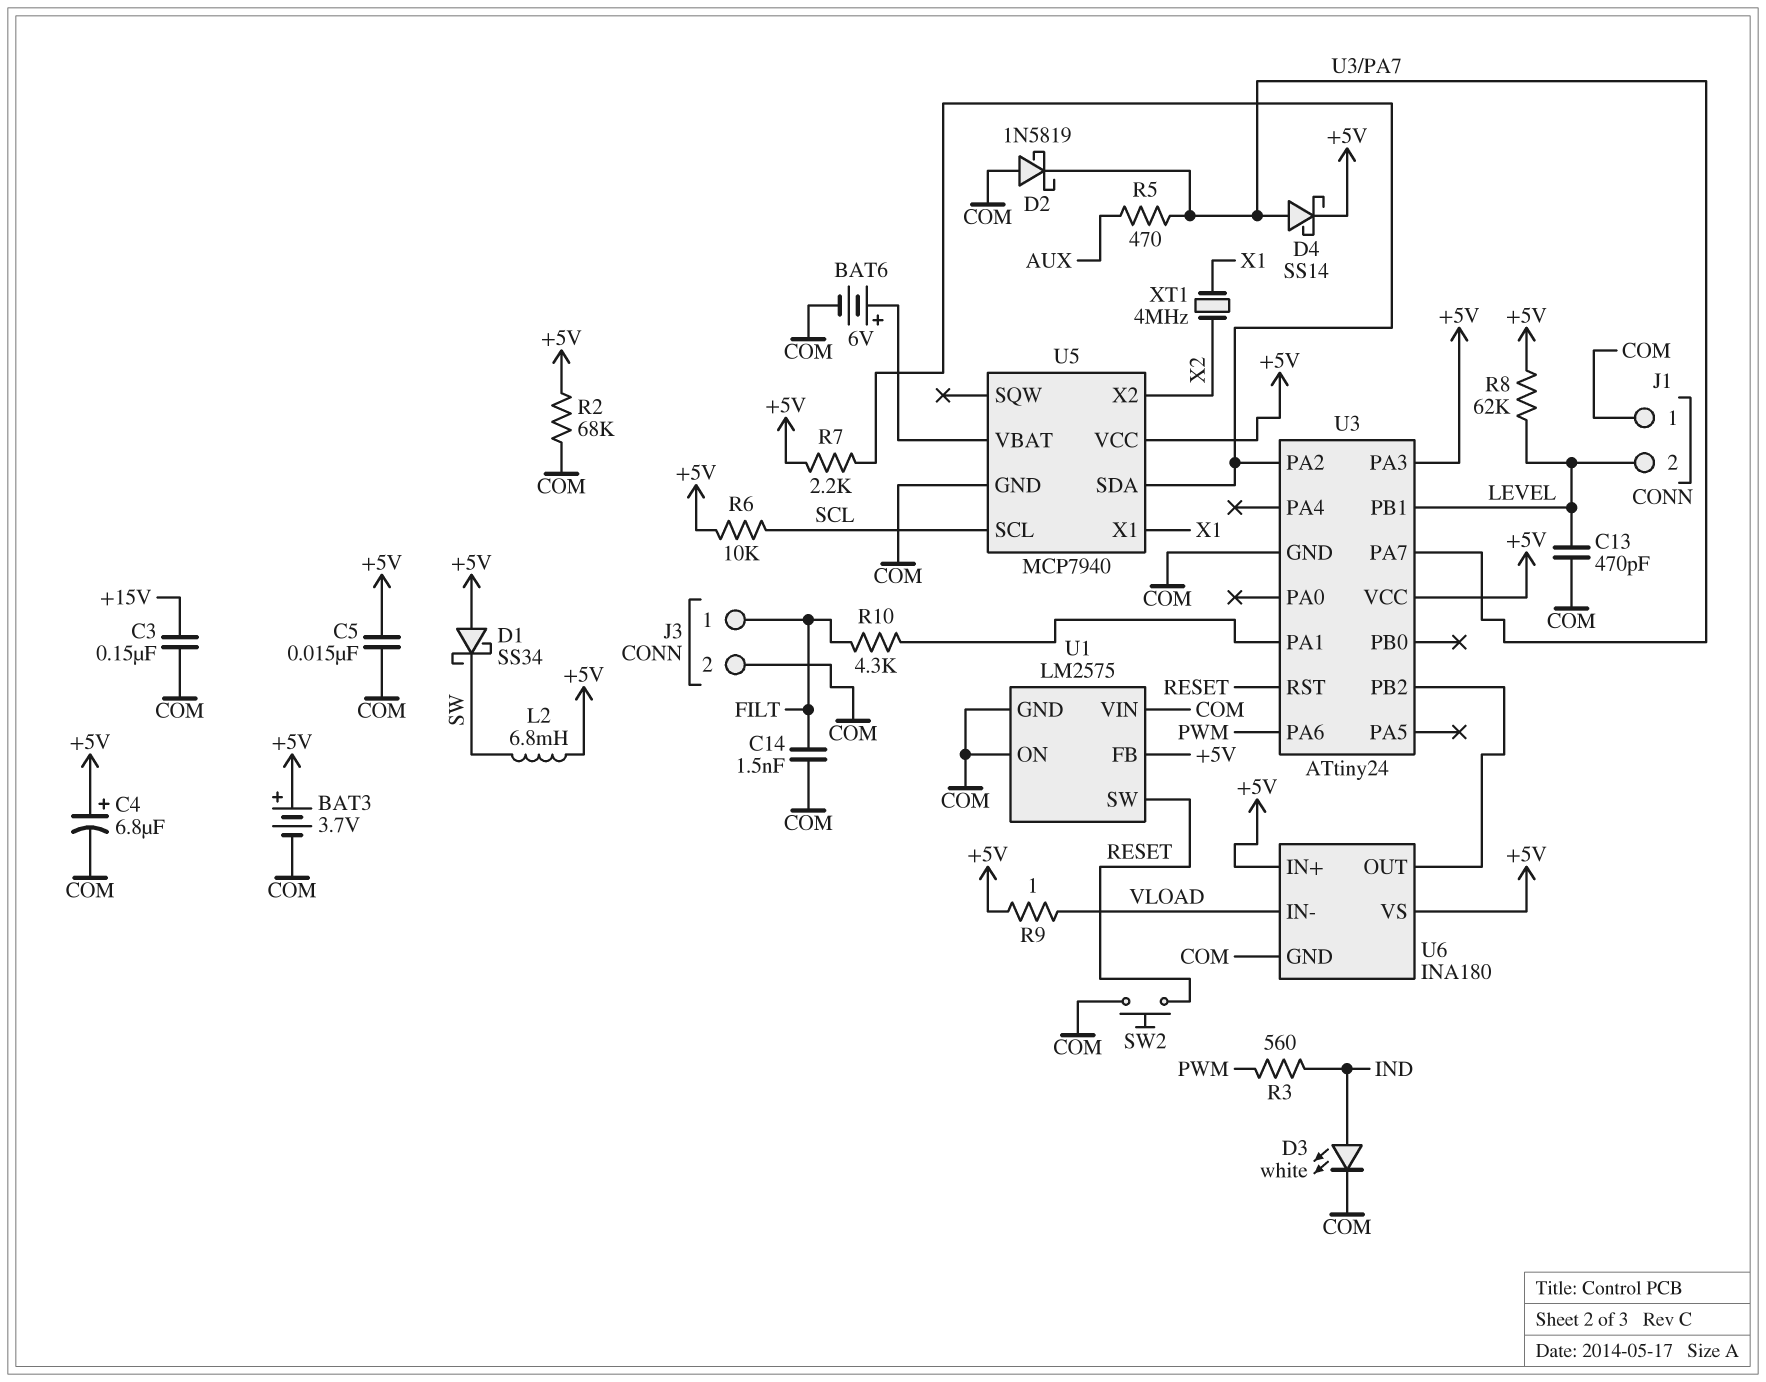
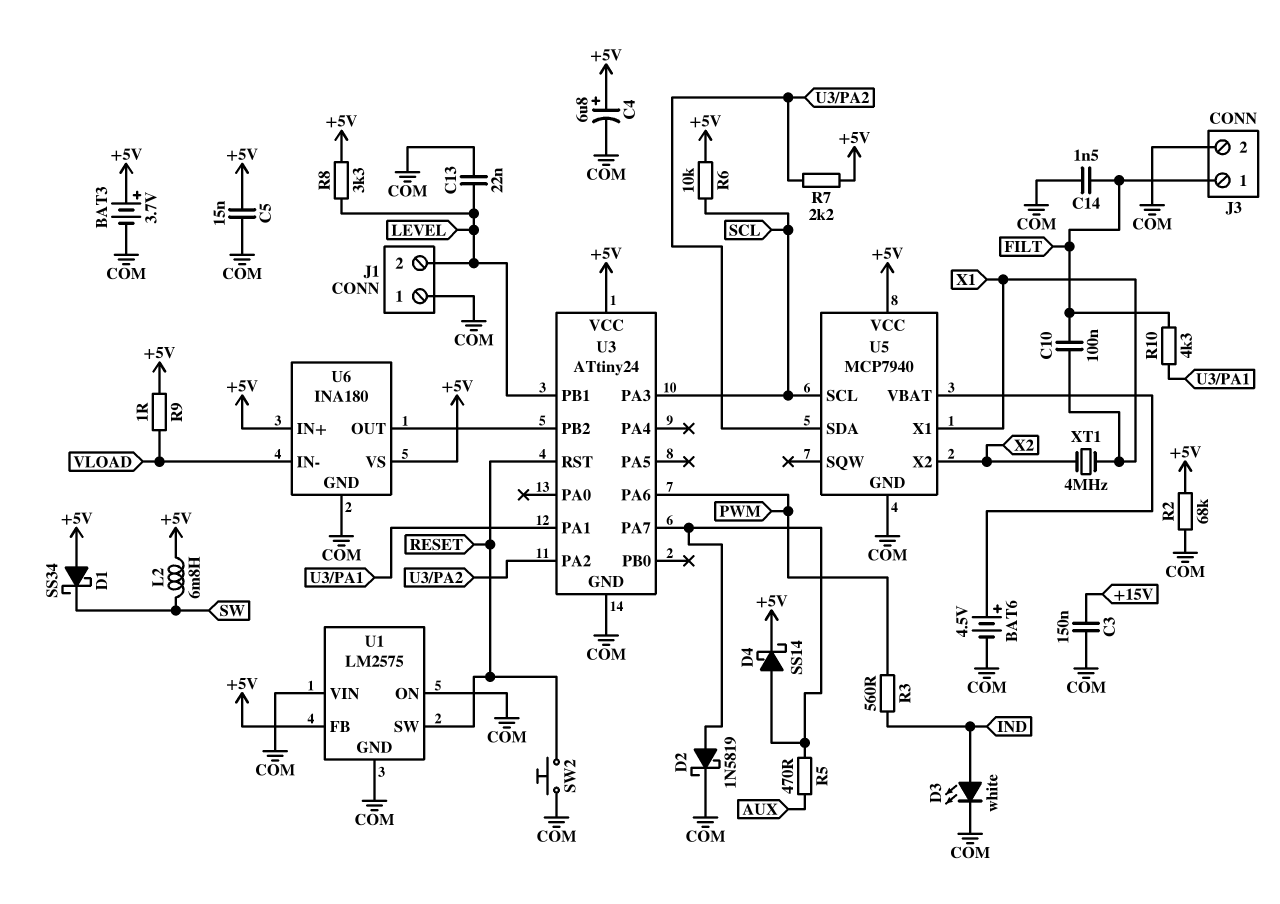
BAT6: 6V (plus U5/VBAT, minus COM) -> 4.5V (plus U5/VBAT, minus COM)
C10: none -> 100nF (FILT, X1)
C13: 470pF (COM, LEVEL) -> 22nF (COM, LEVEL)
D2: schottky 1N5819 (A COM, K U3/PA7) -> schottky 1N5819 (A U3/PA7, K COM)
R8: 62k (+5V, LEVEL) -> 3.3k (+5V, LEVEL)
U3 pin PA3: +5V -> SCL

